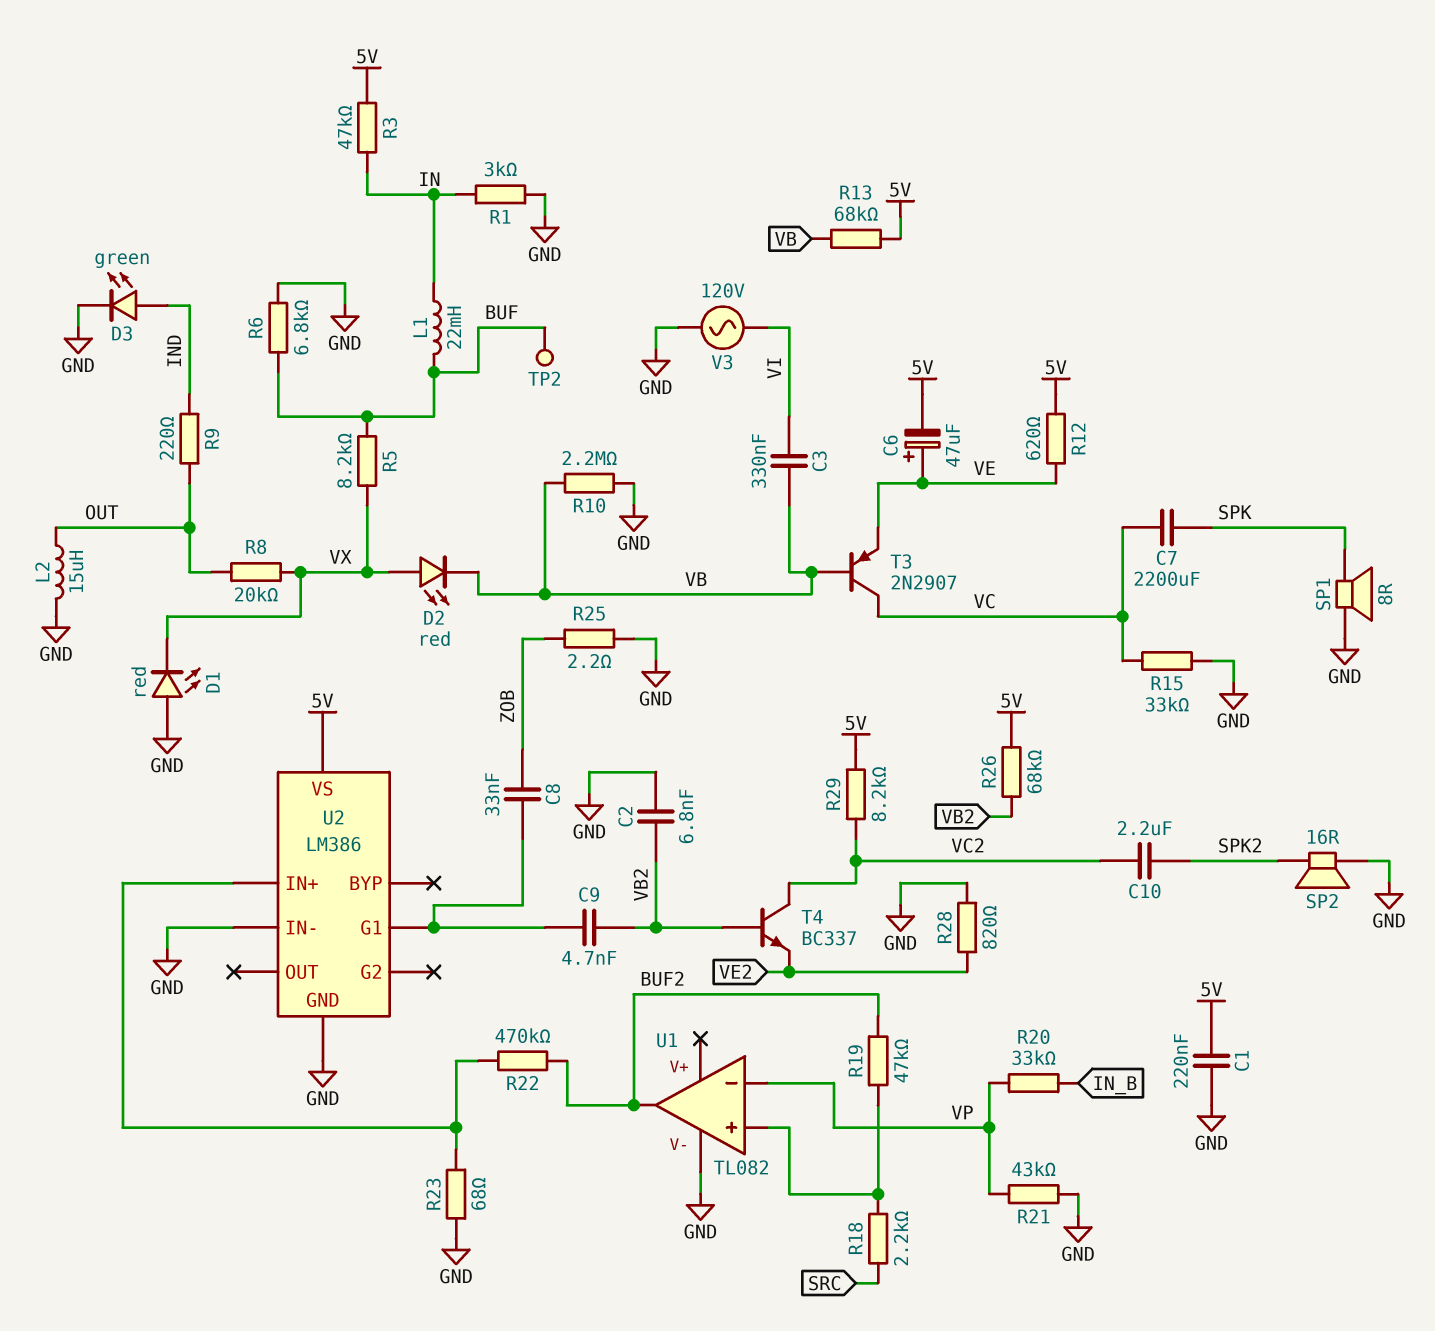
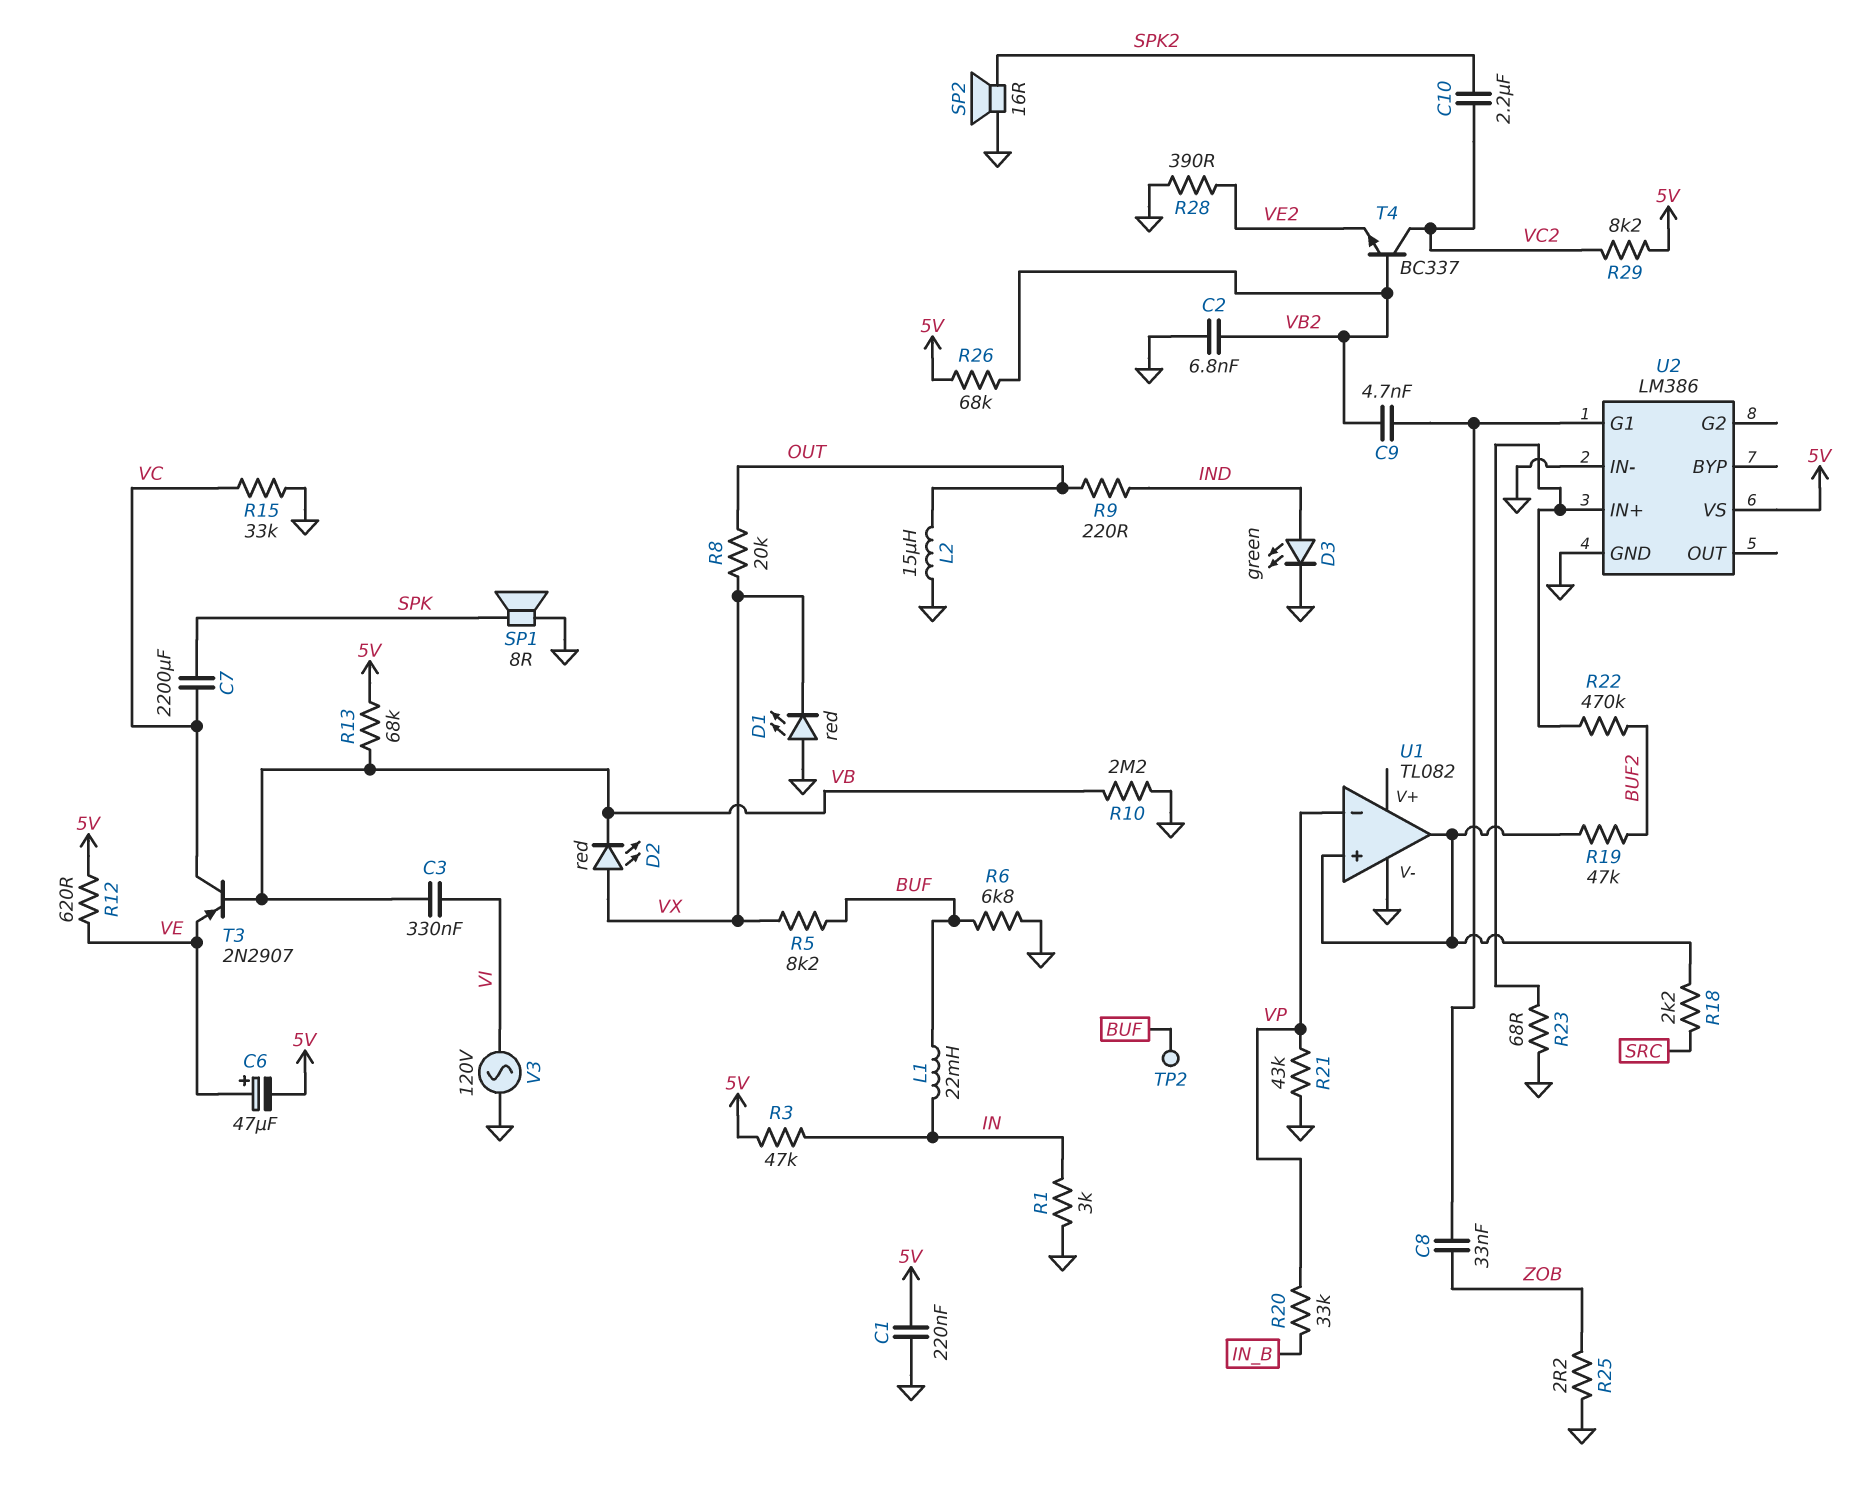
R28: 820 (GND, VE2) -> 390 (GND, VE2)
U1 pin out: BUF2 -> U1/in+

